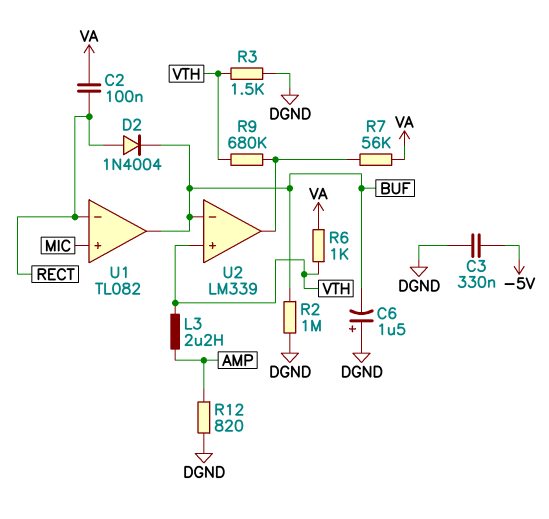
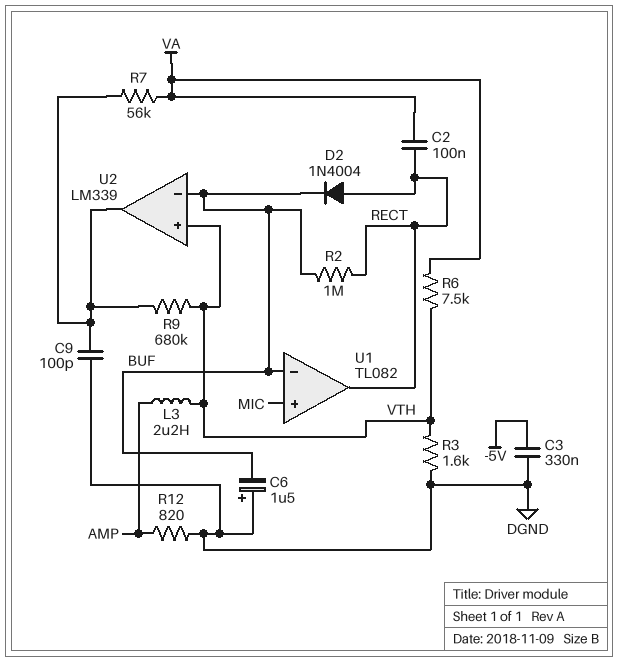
C9: none -> 100pF (DGND, U2/out)
R2: 1M (BUF, DGND) -> 1M (BUF, RECT)
R3: 1.5k (DGND, VTH) -> 1.6k (DGND, VTH)
R6: 1k (VA, VTH) -> 7.5k (VA, VTH)
U1 pin in-: RECT -> BUF
U1 pin out: BUF -> RECT

